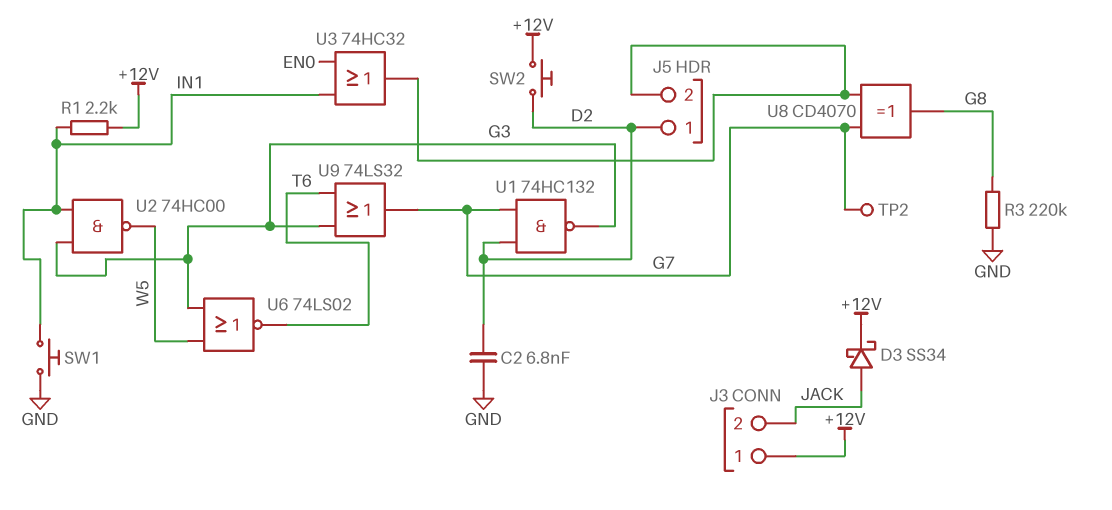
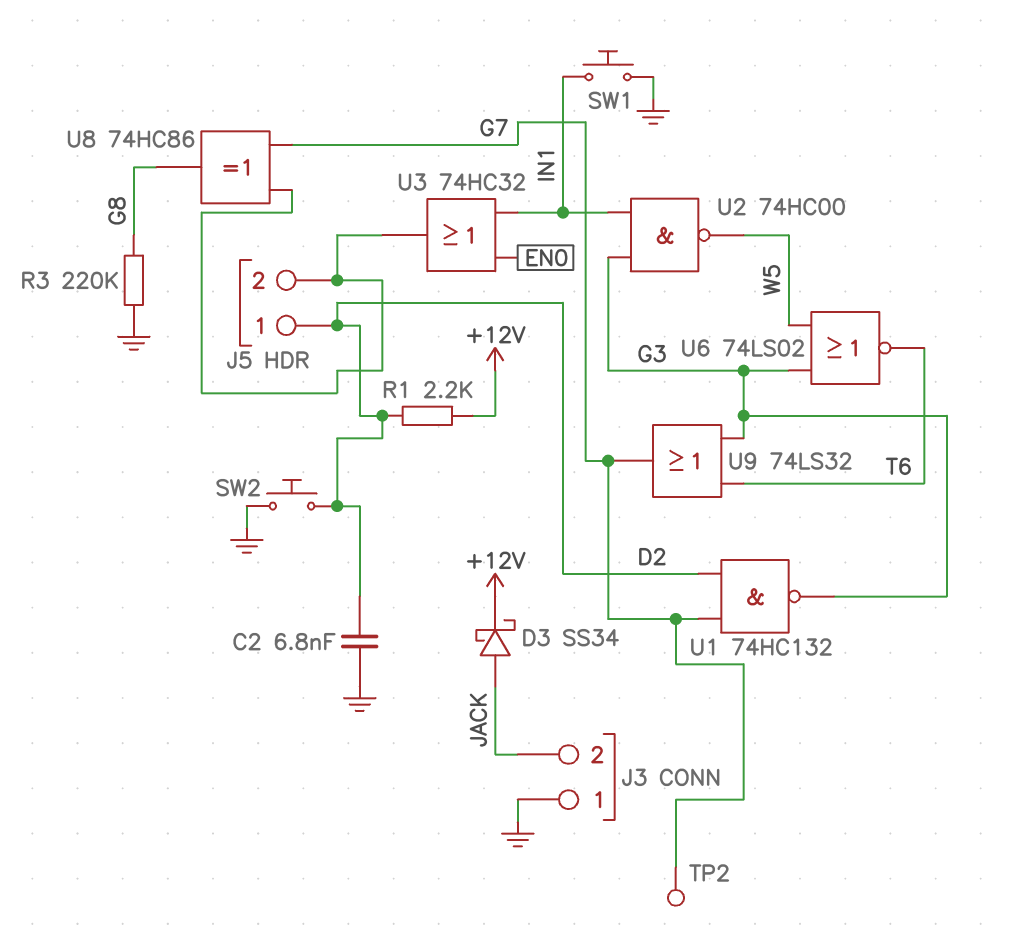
J3 pin 1: +12V -> GND
R1: 2.2k (+12V, IN1) -> 2.2k (+12V, D2)
SW2: button (+12V, D2) -> button (D2, GND)
U8: XOR CD4070 (in G7, in J5/2, out G8) -> XOR 74HC86 (in G7, in J5/2, out G8)

